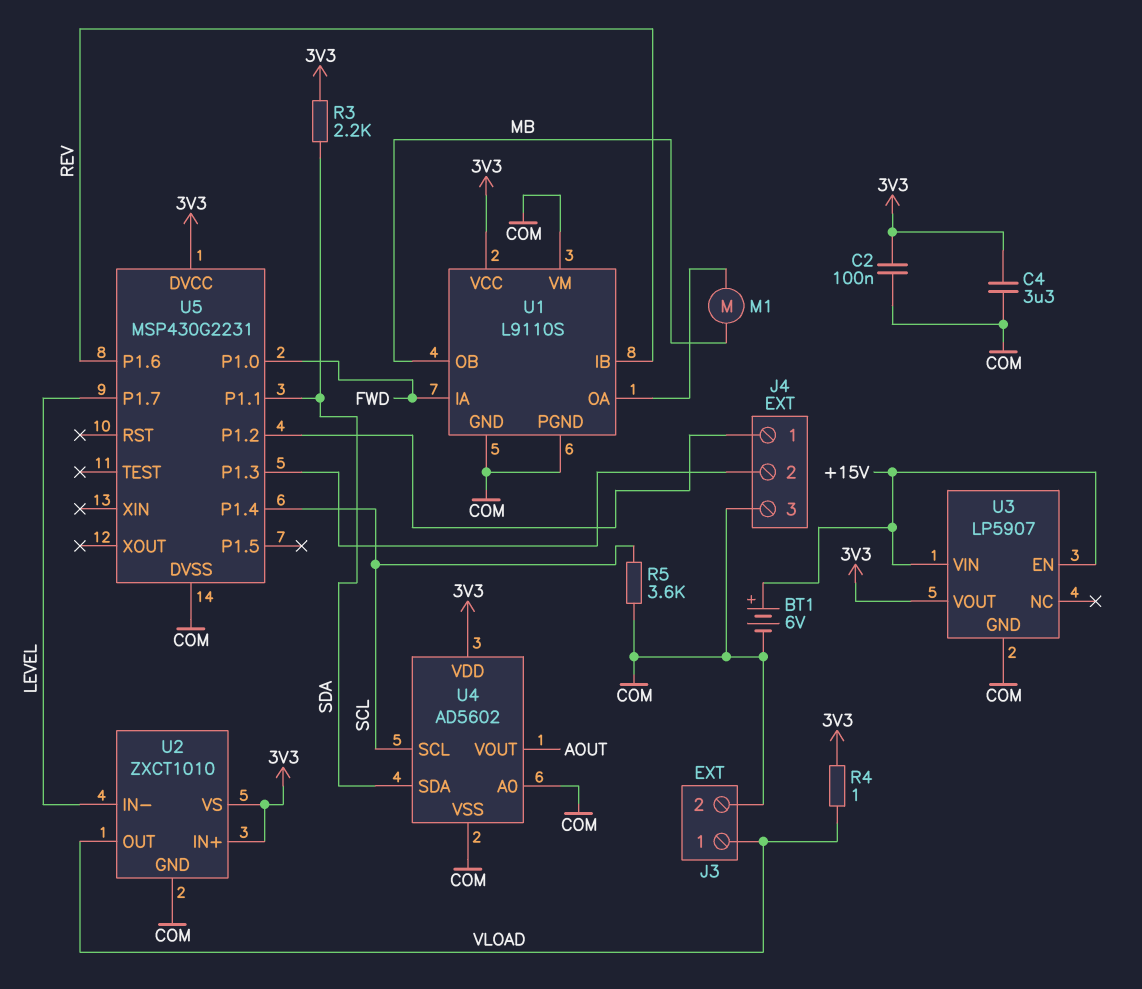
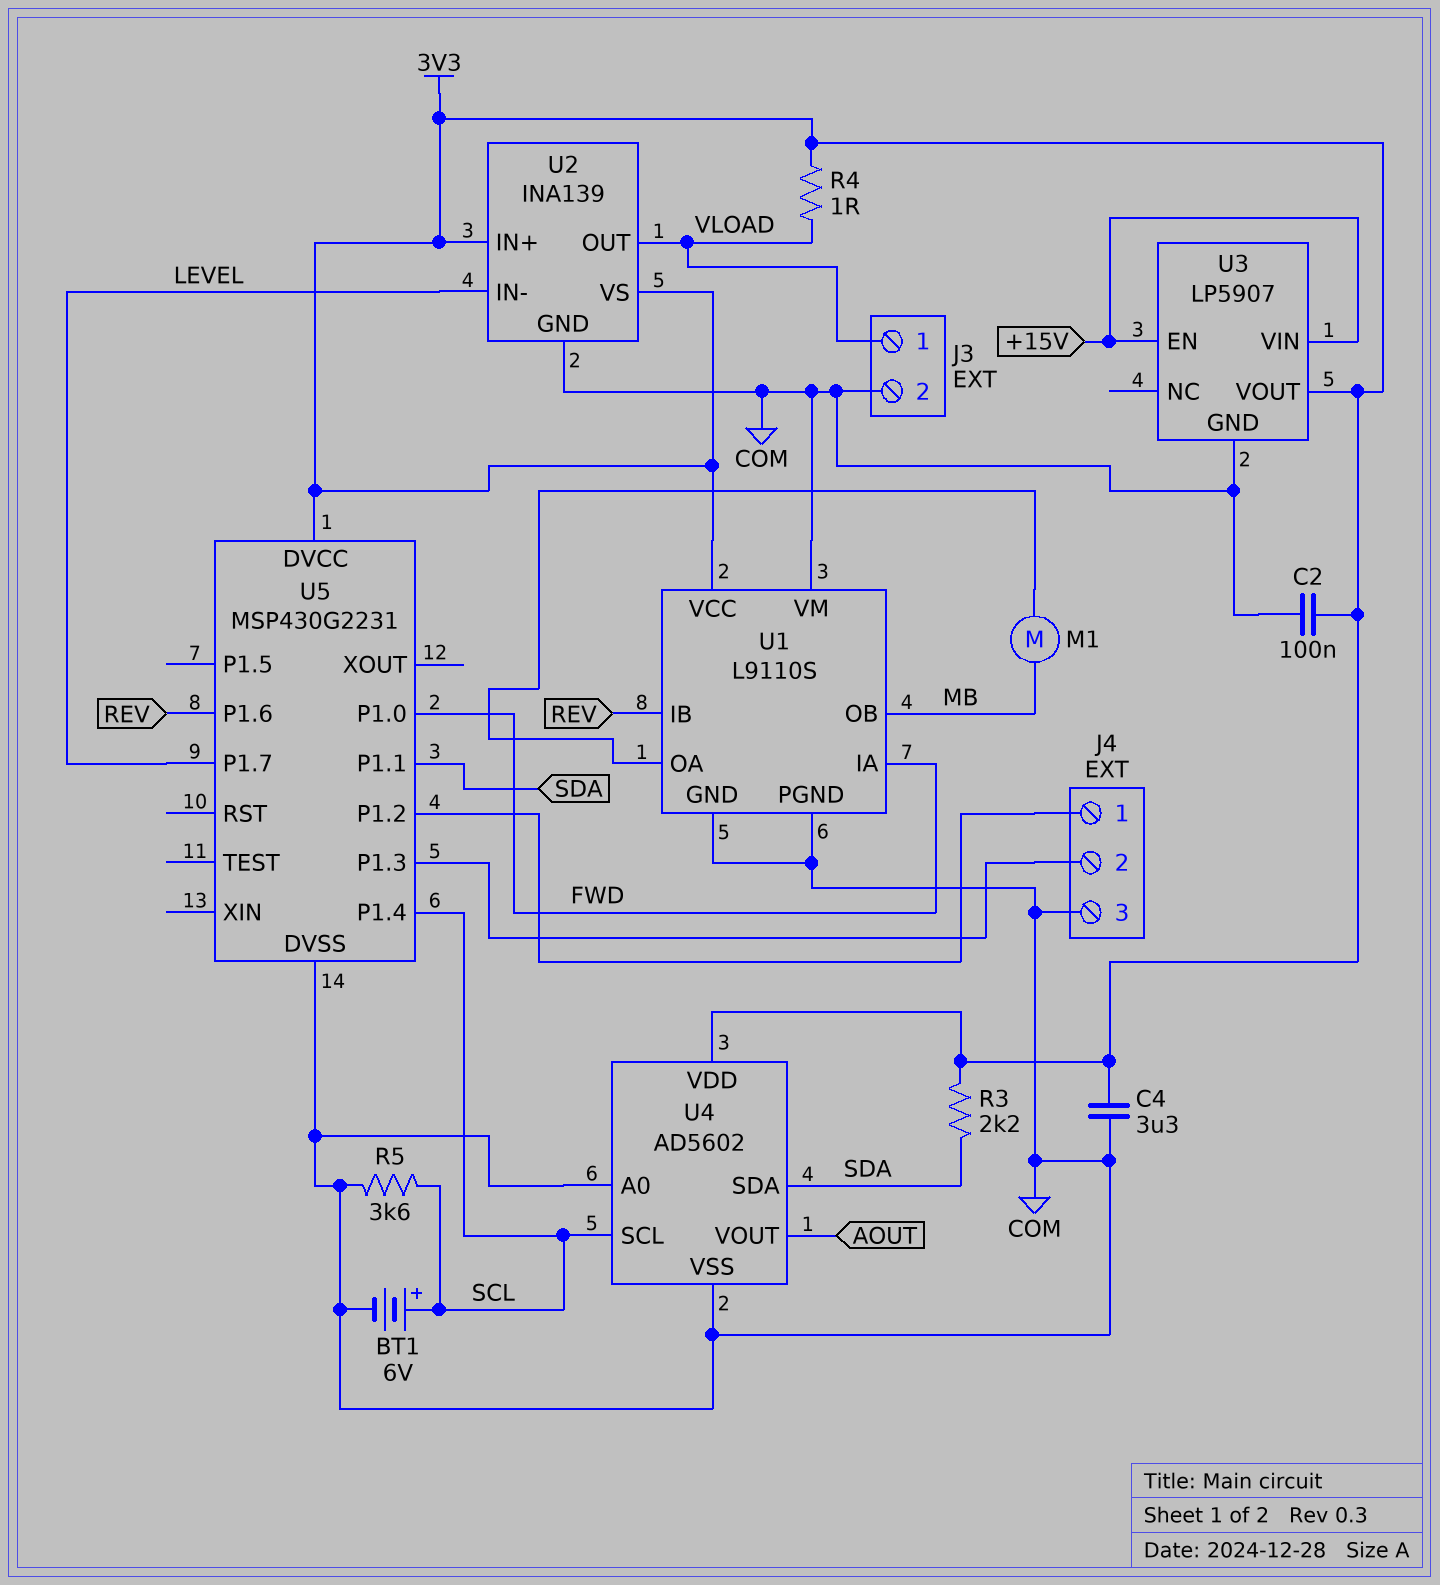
BT1: 6V (plus +15V, minus COM) -> 6V (plus SCL, minus COM)
U2: ZXCT1010 -> INA139

